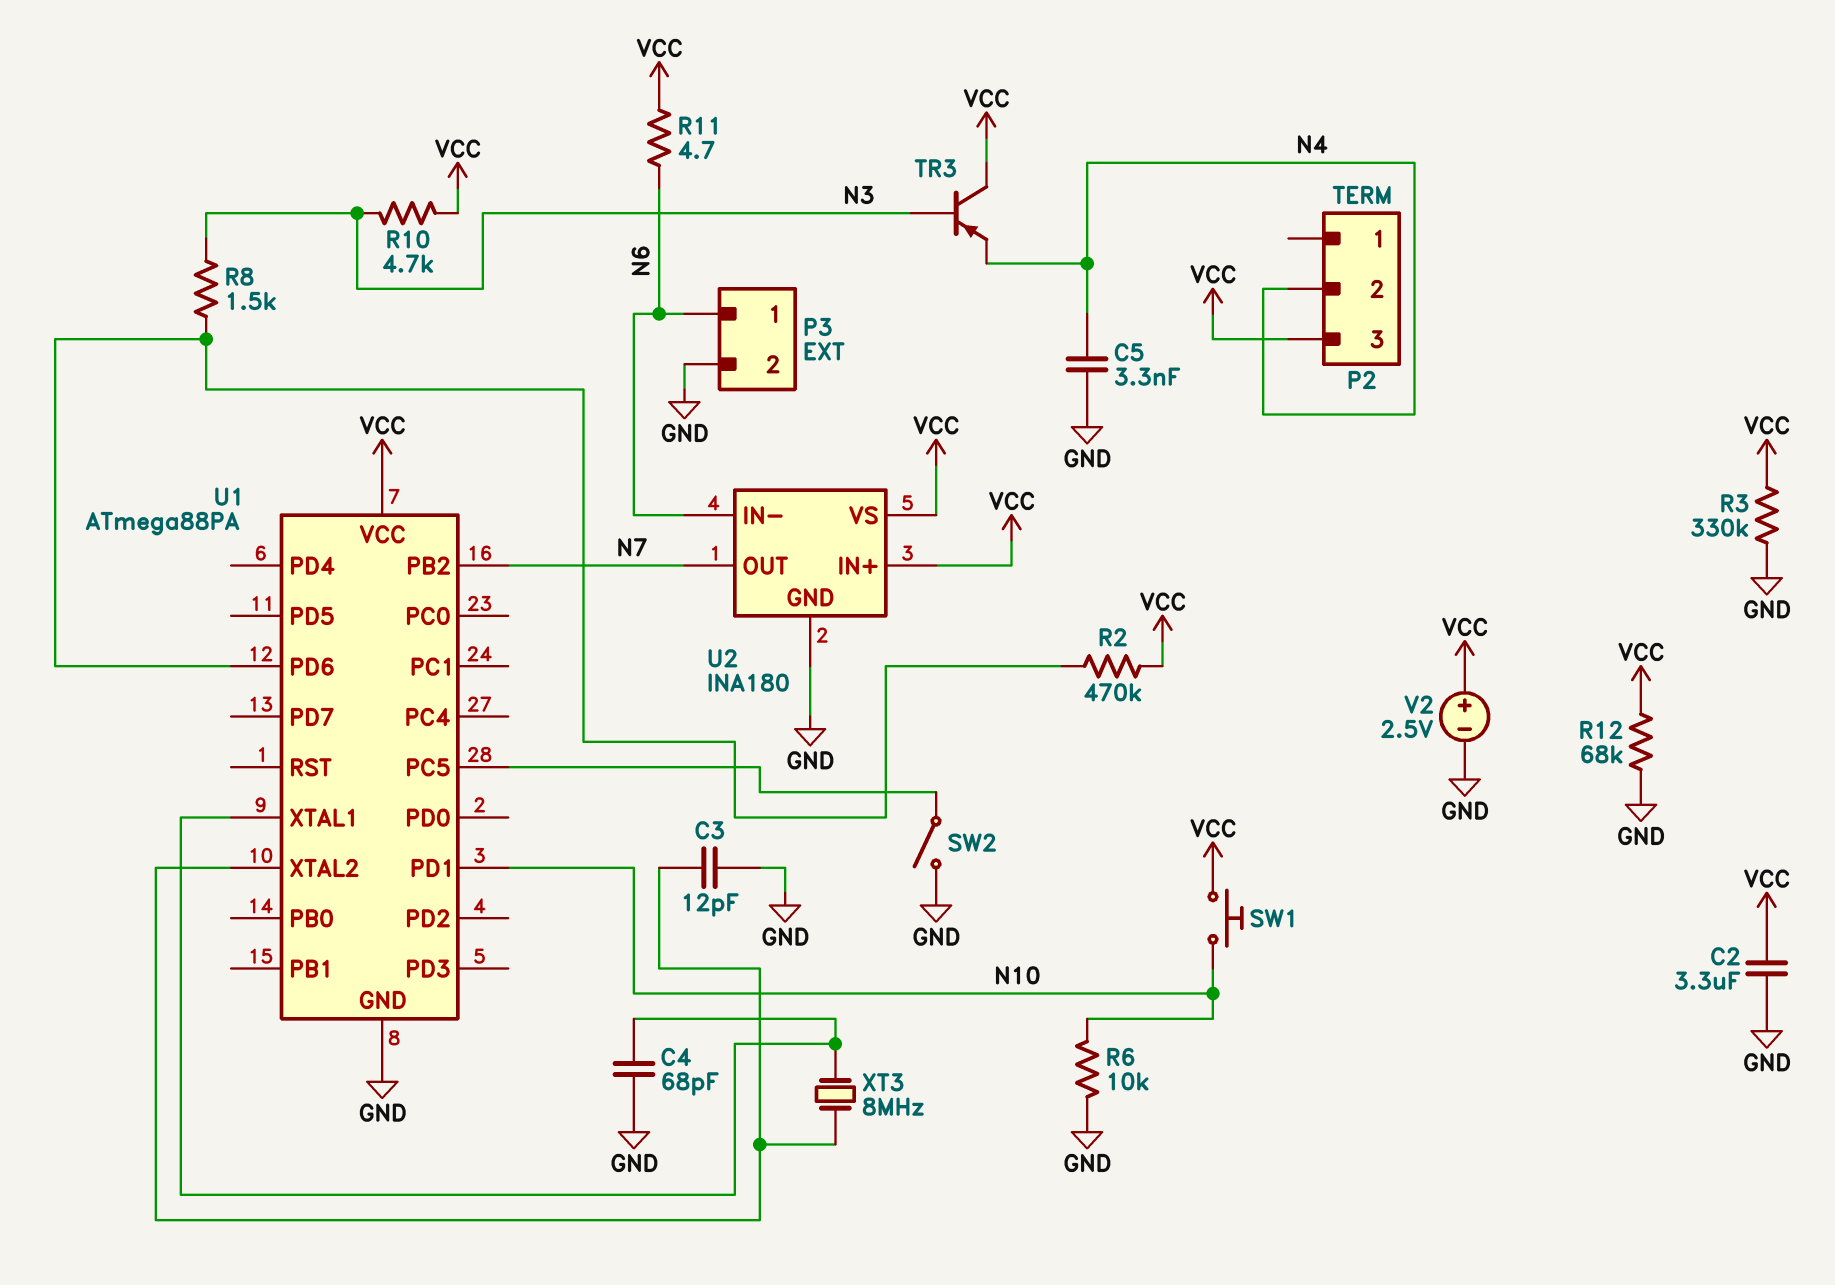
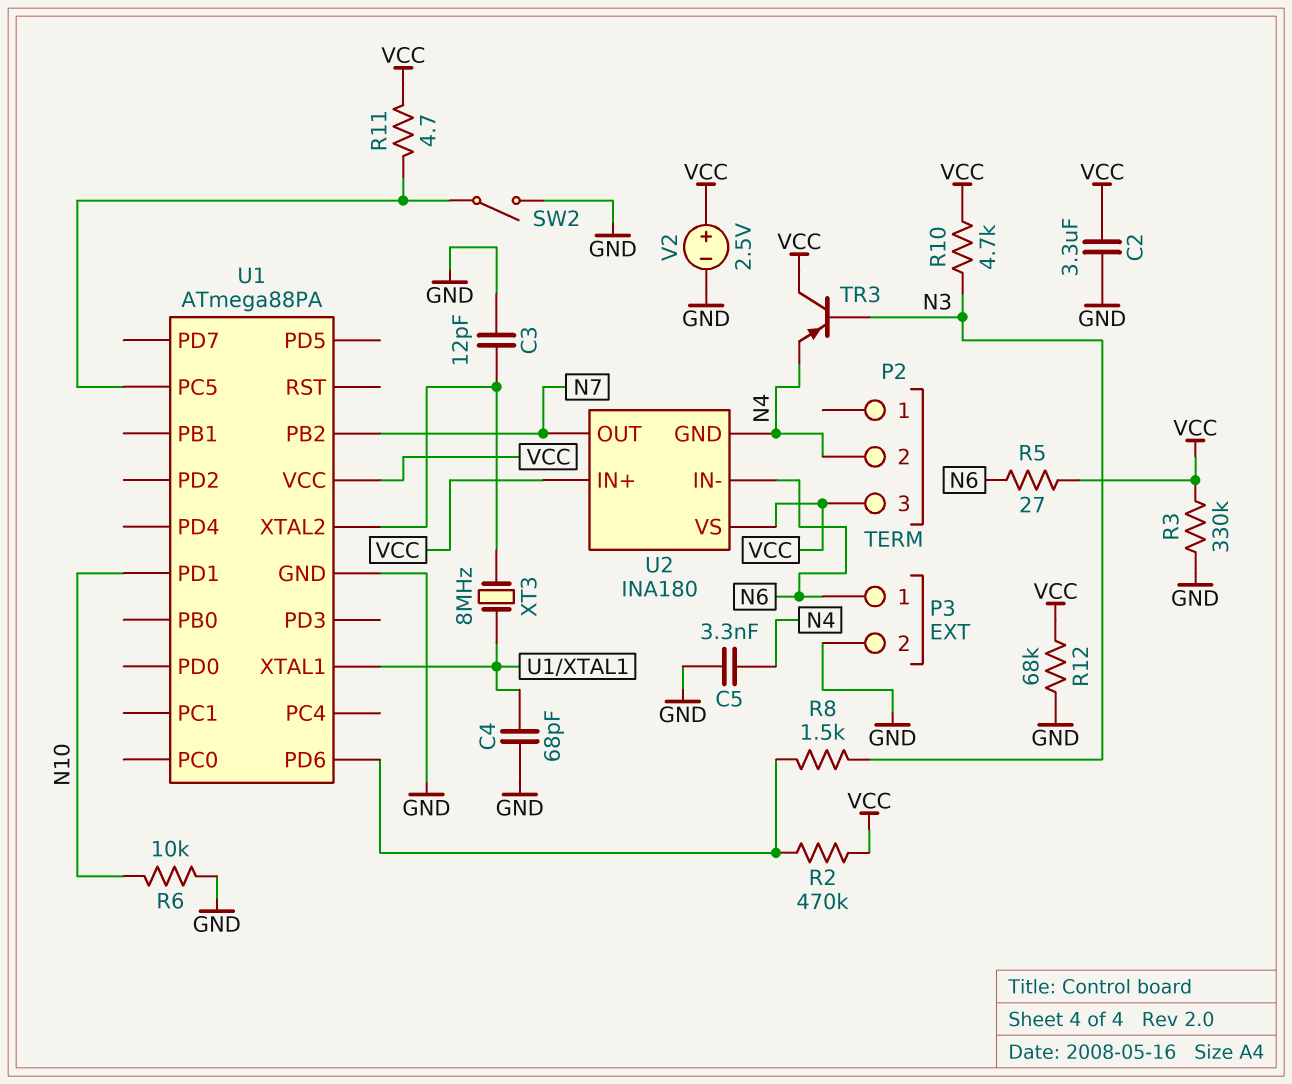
R5: none -> 27 (N6, VCC)
R11: 4.7 (N6, VCC) -> 4.7 (U1/PC5, VCC)
SW1: button (N10, VCC) -> none
U2 pin GND: GND -> N4

